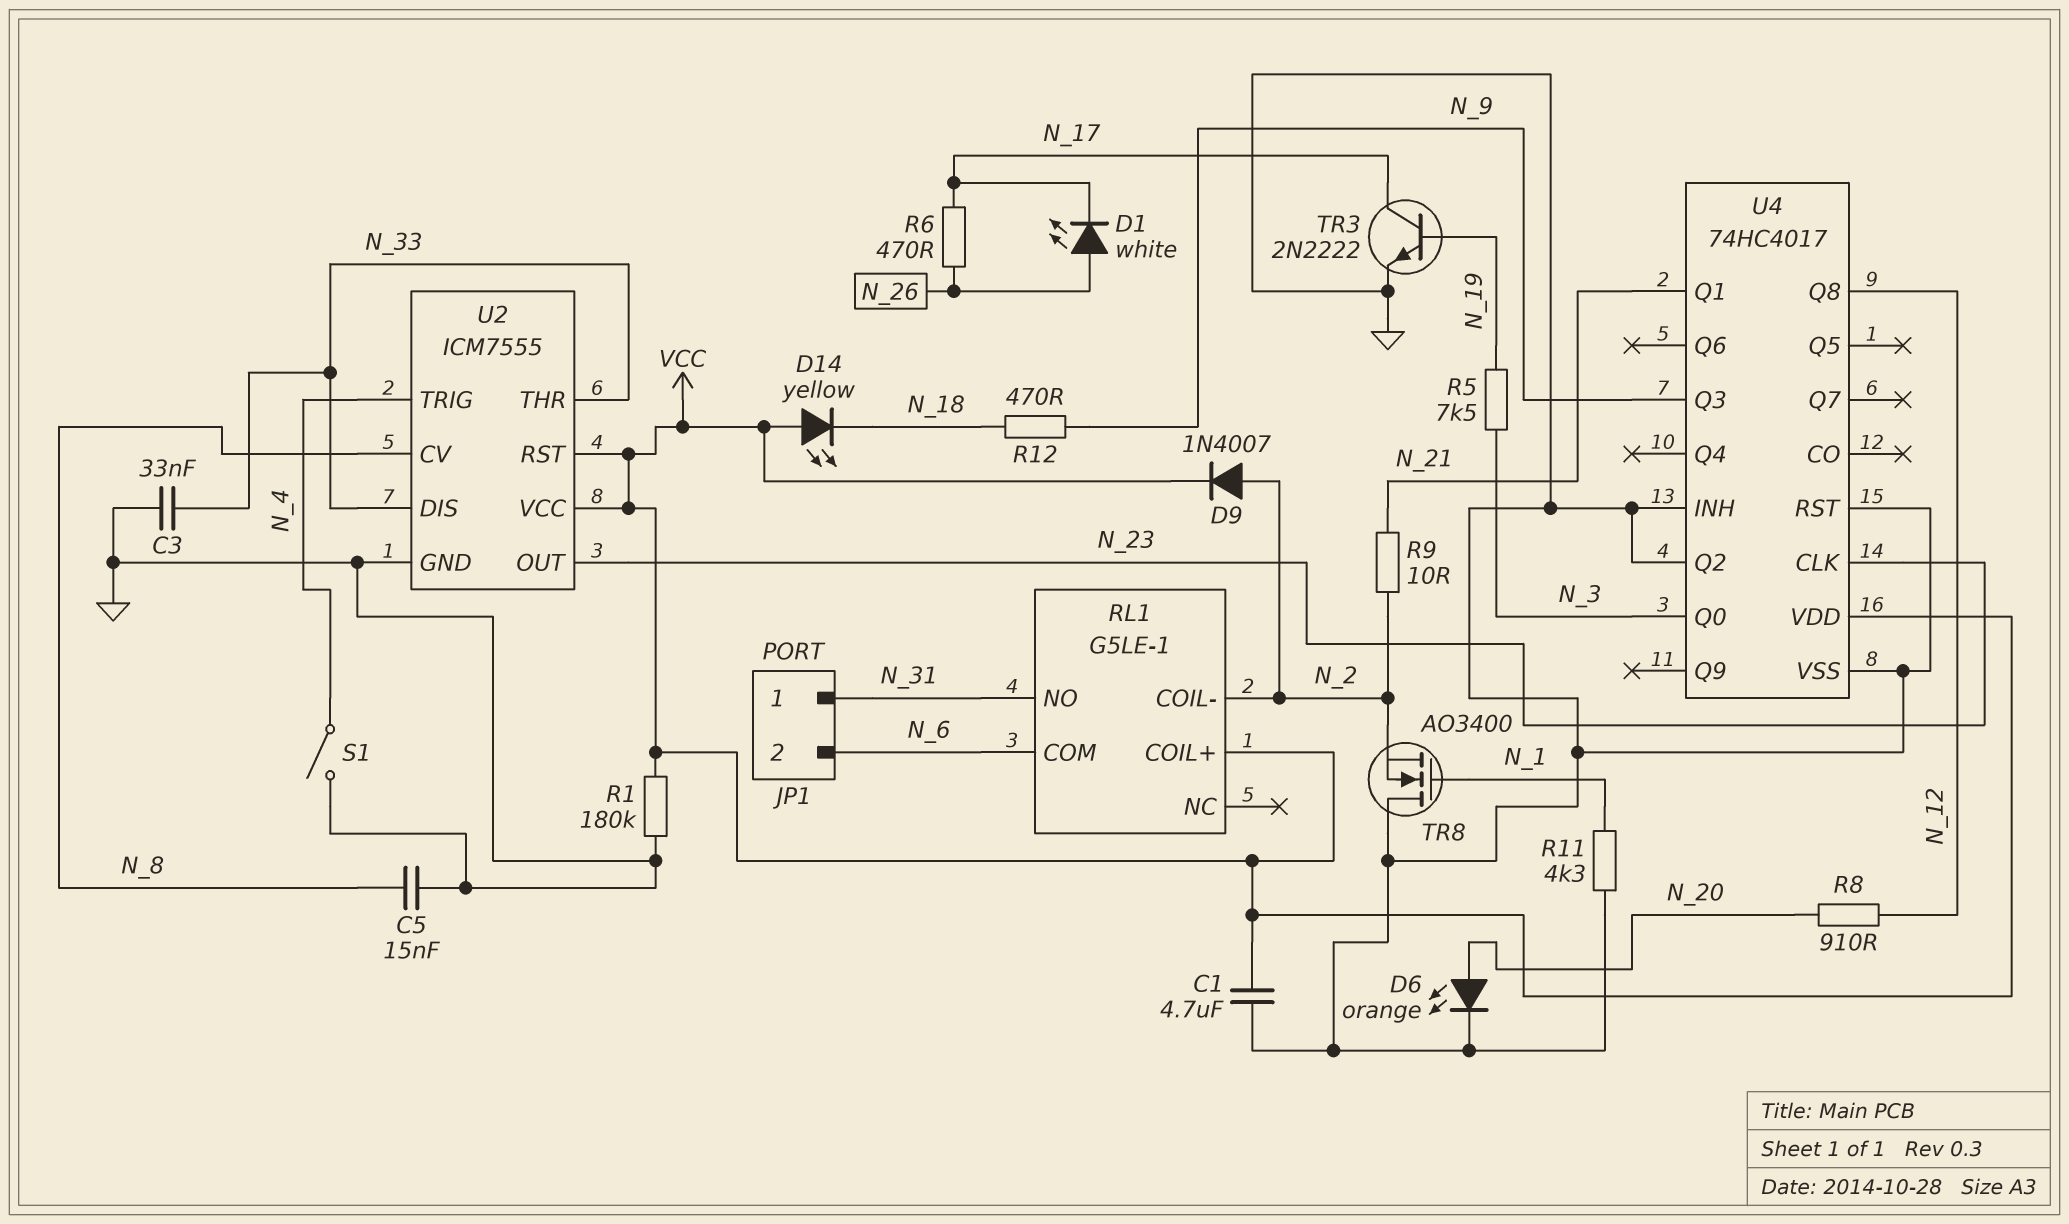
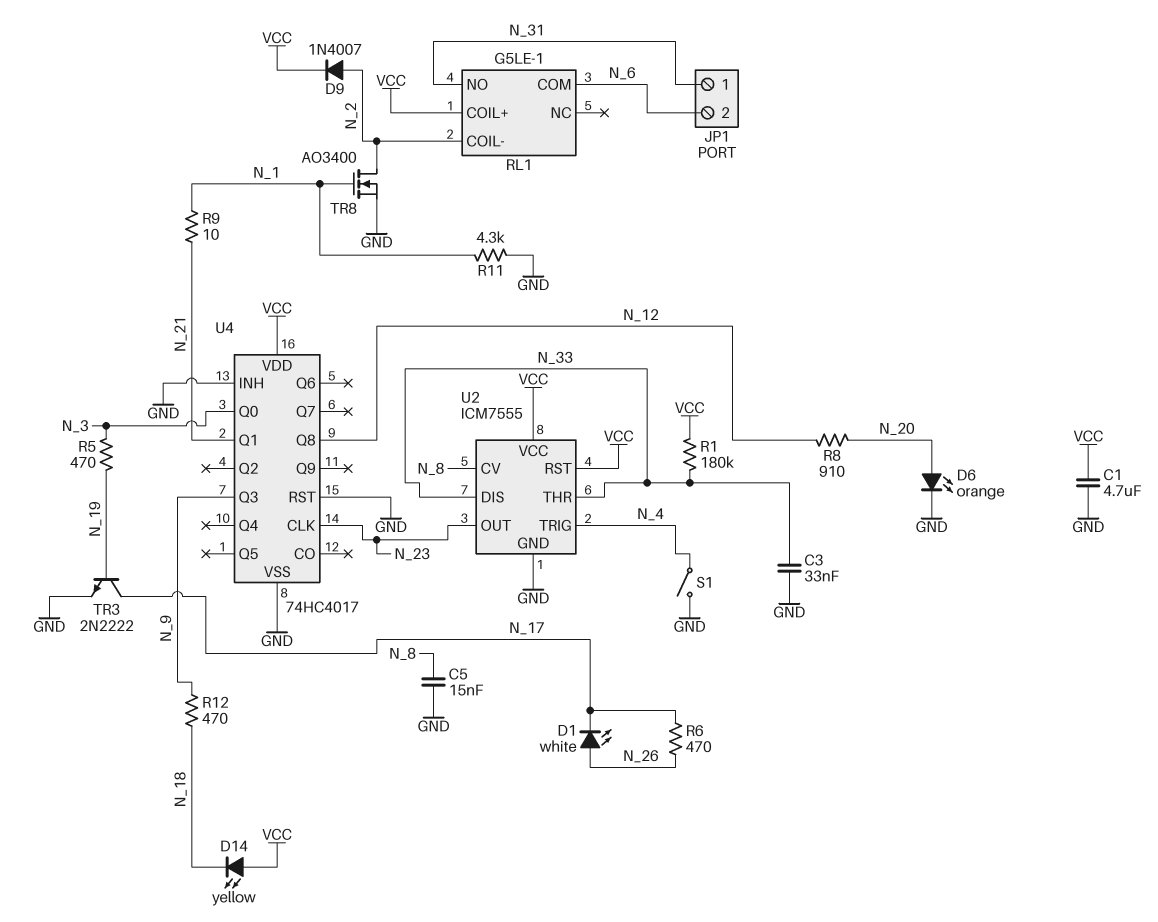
R1: 180k (GND, VCC) -> 180k (N_33, VCC)
R5: 7.5k (N_3, N_19) -> 470 (N_3, N_19)
R9: 10 (N_2, N_21) -> 10 (N_1, N_21)
TR8: NMOS AO3400 (G N_1, D GND, S N_2) -> NMOS AO3400 (G N_1, D N_2, S GND)
U4 pin Q2: GND -> none

